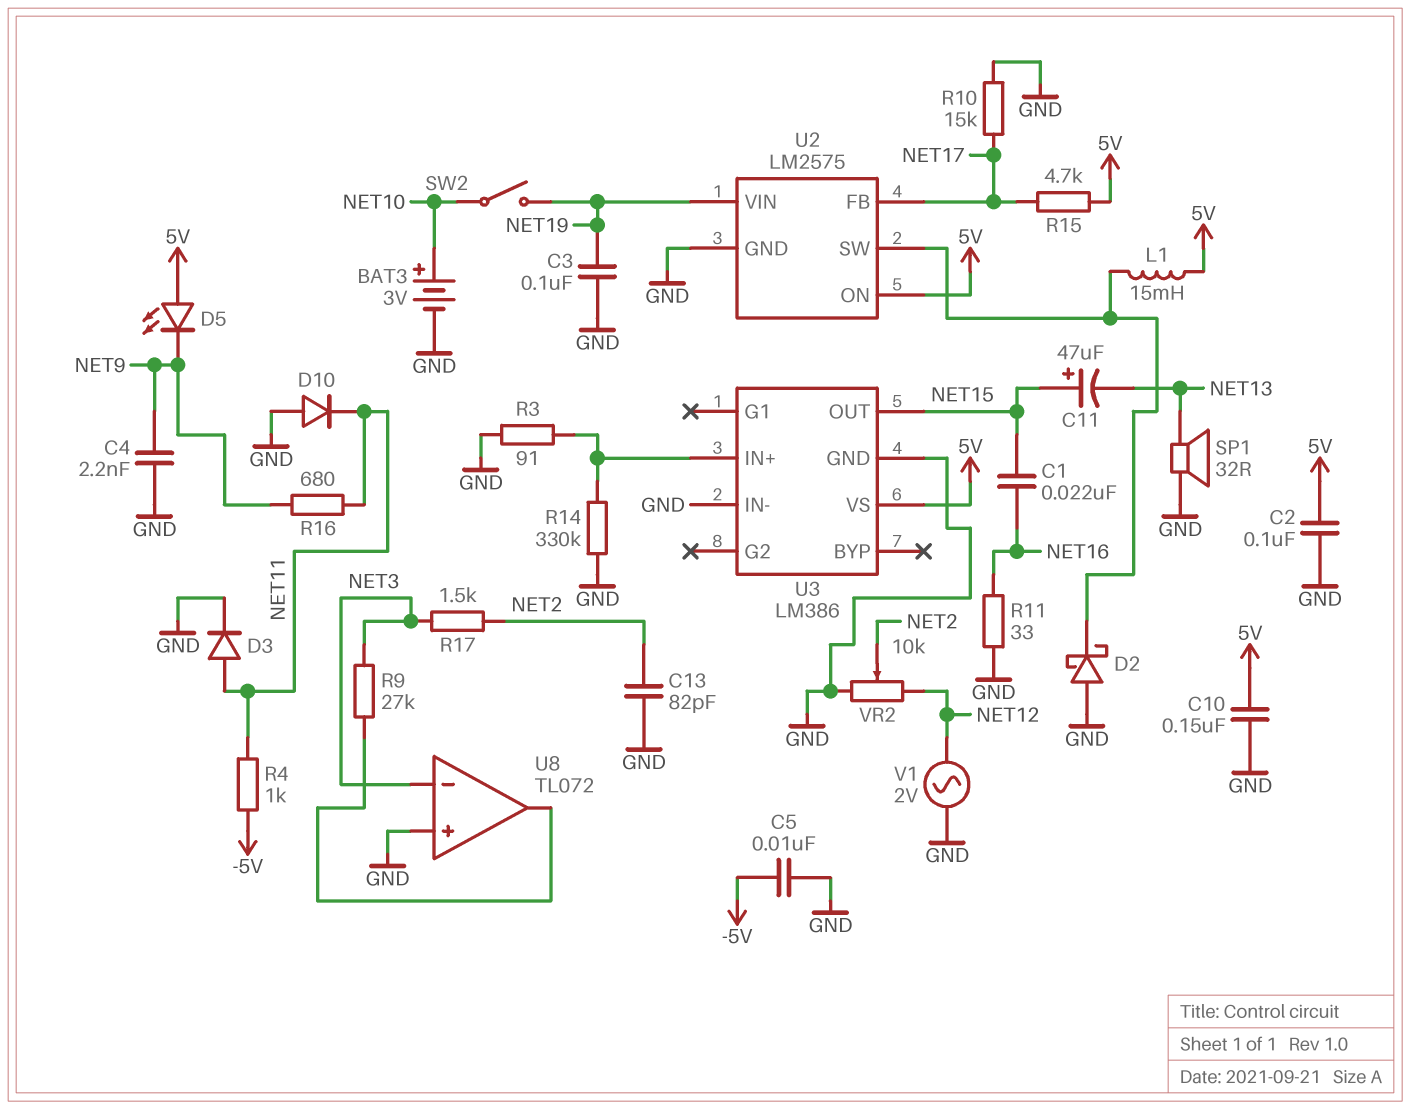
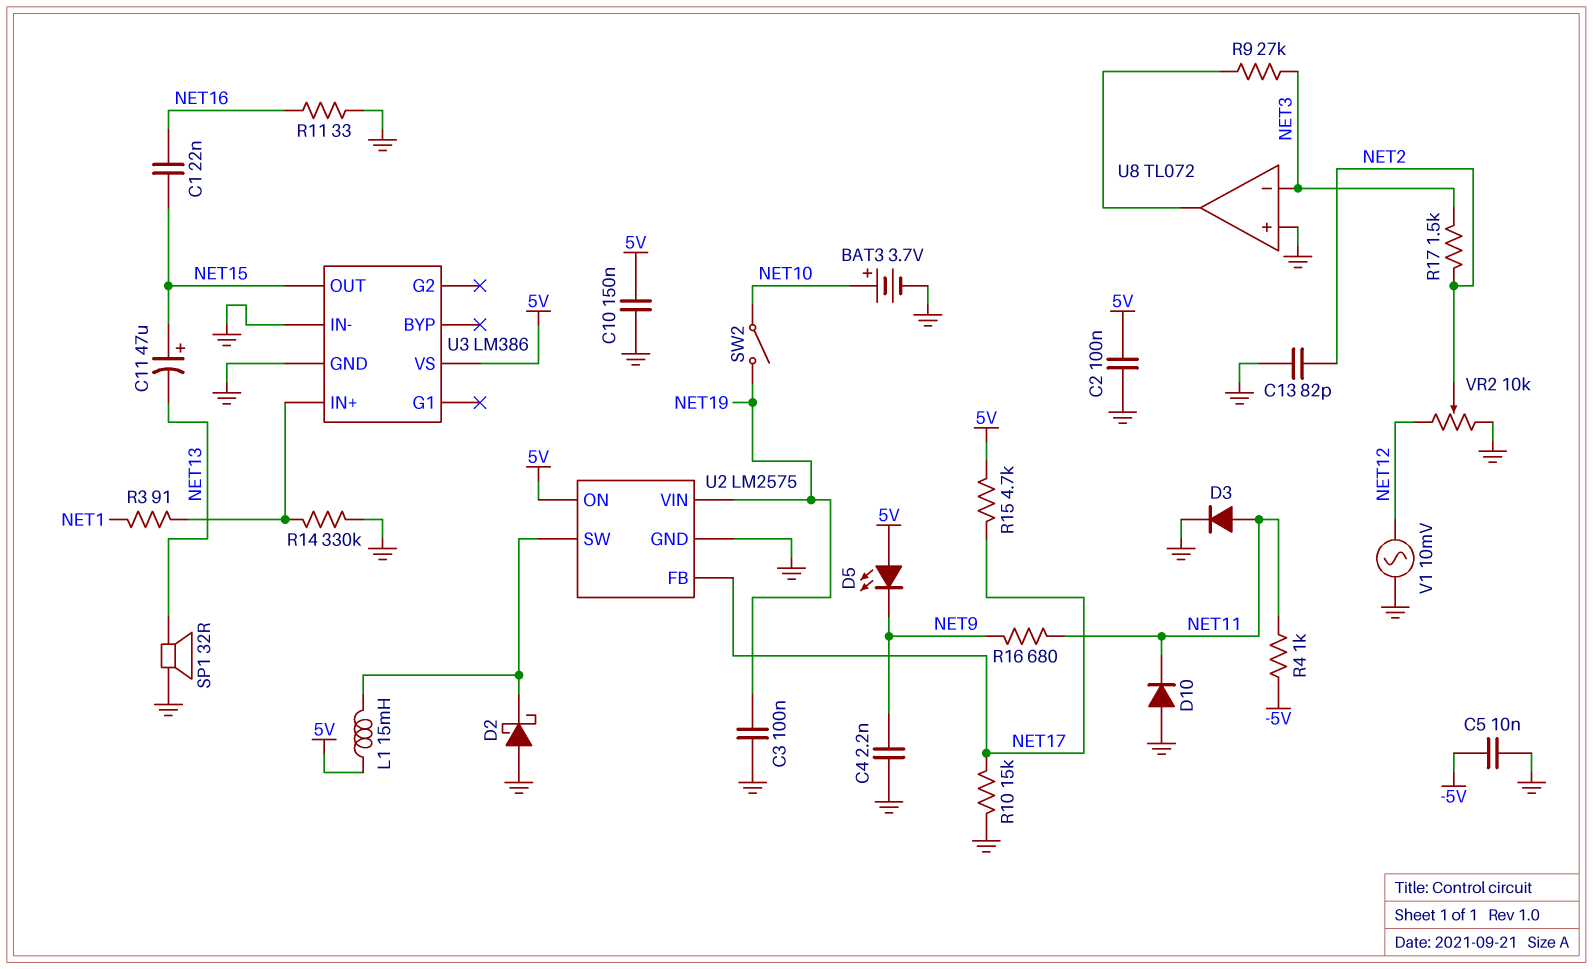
BAT3: 3V (plus NET10, minus GND) -> 3.7V (plus NET10, minus GND)
R3: 91 (GND, U3/IN+) -> 91 (NET1, U3/IN+)
V1: AC 2V (GND, NET12) -> AC 10mV (GND, NET12)

